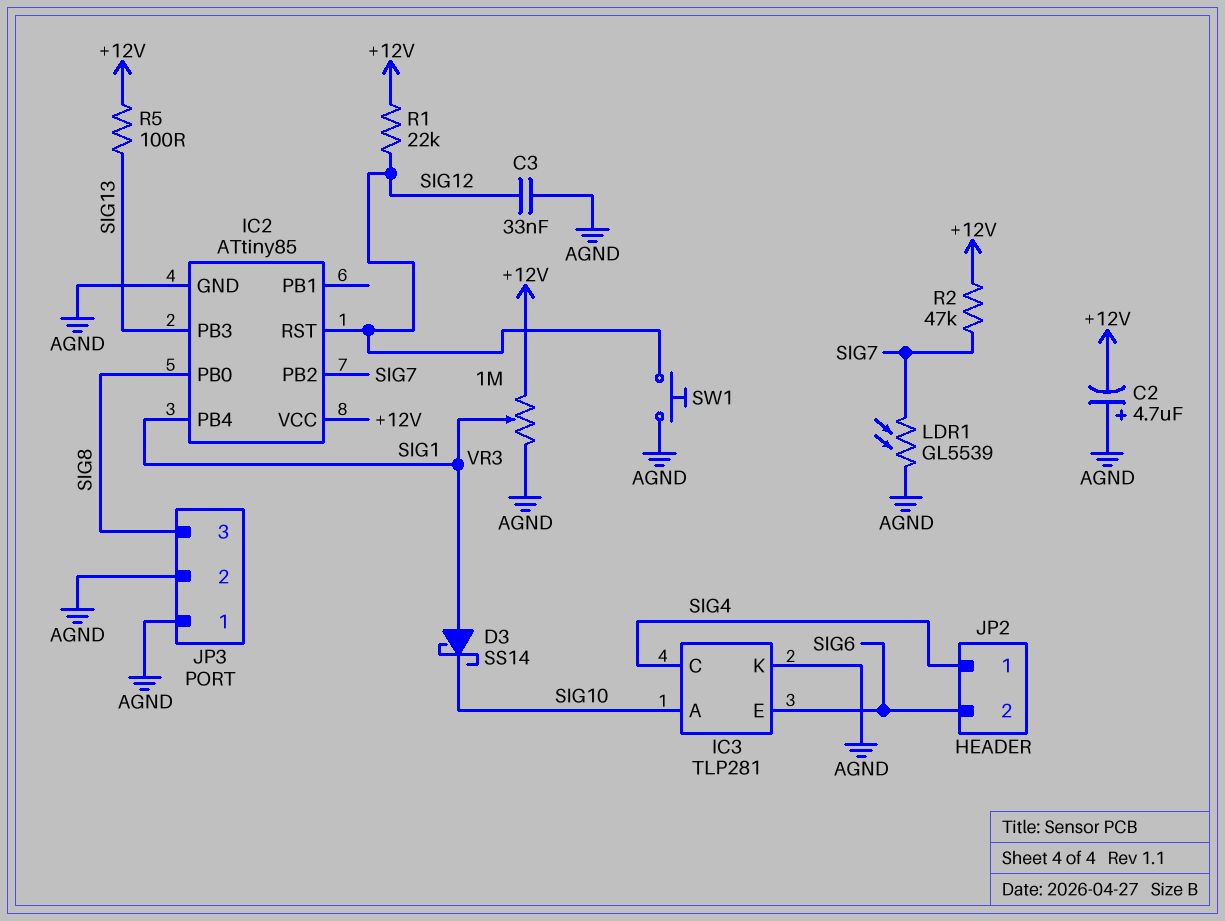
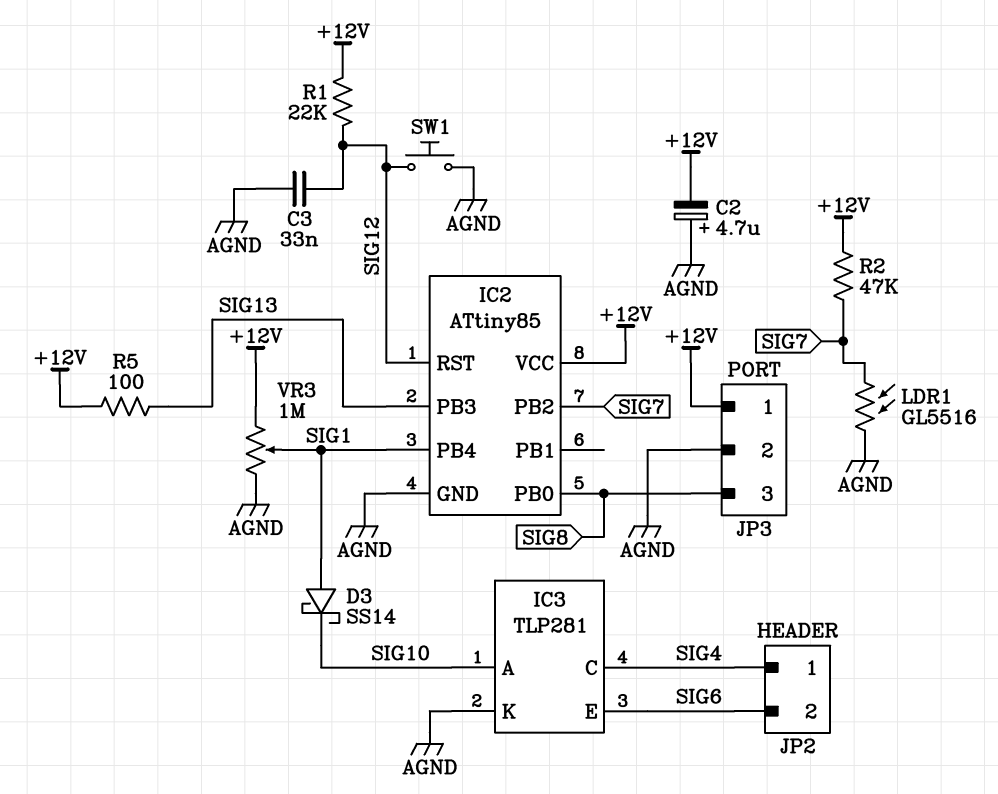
JP3 pin 1: AGND -> +12V
LDR1: GL5539 (AGND, SIG7) -> GL5516 (AGND, SIG7)

